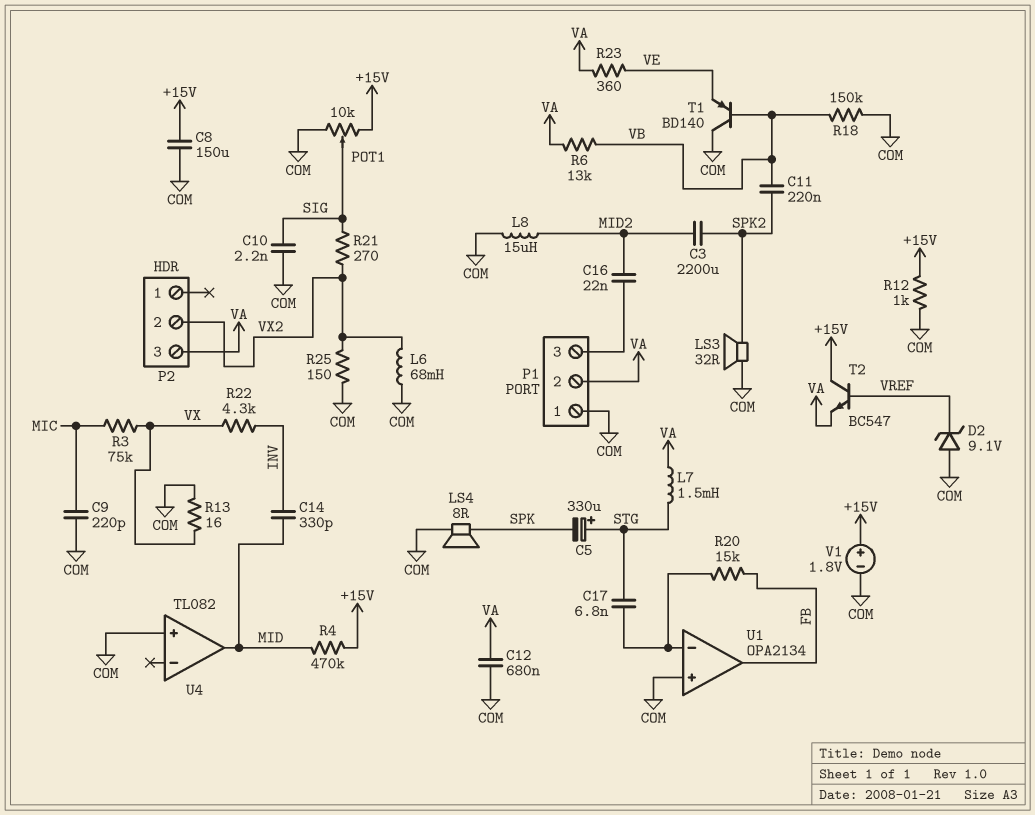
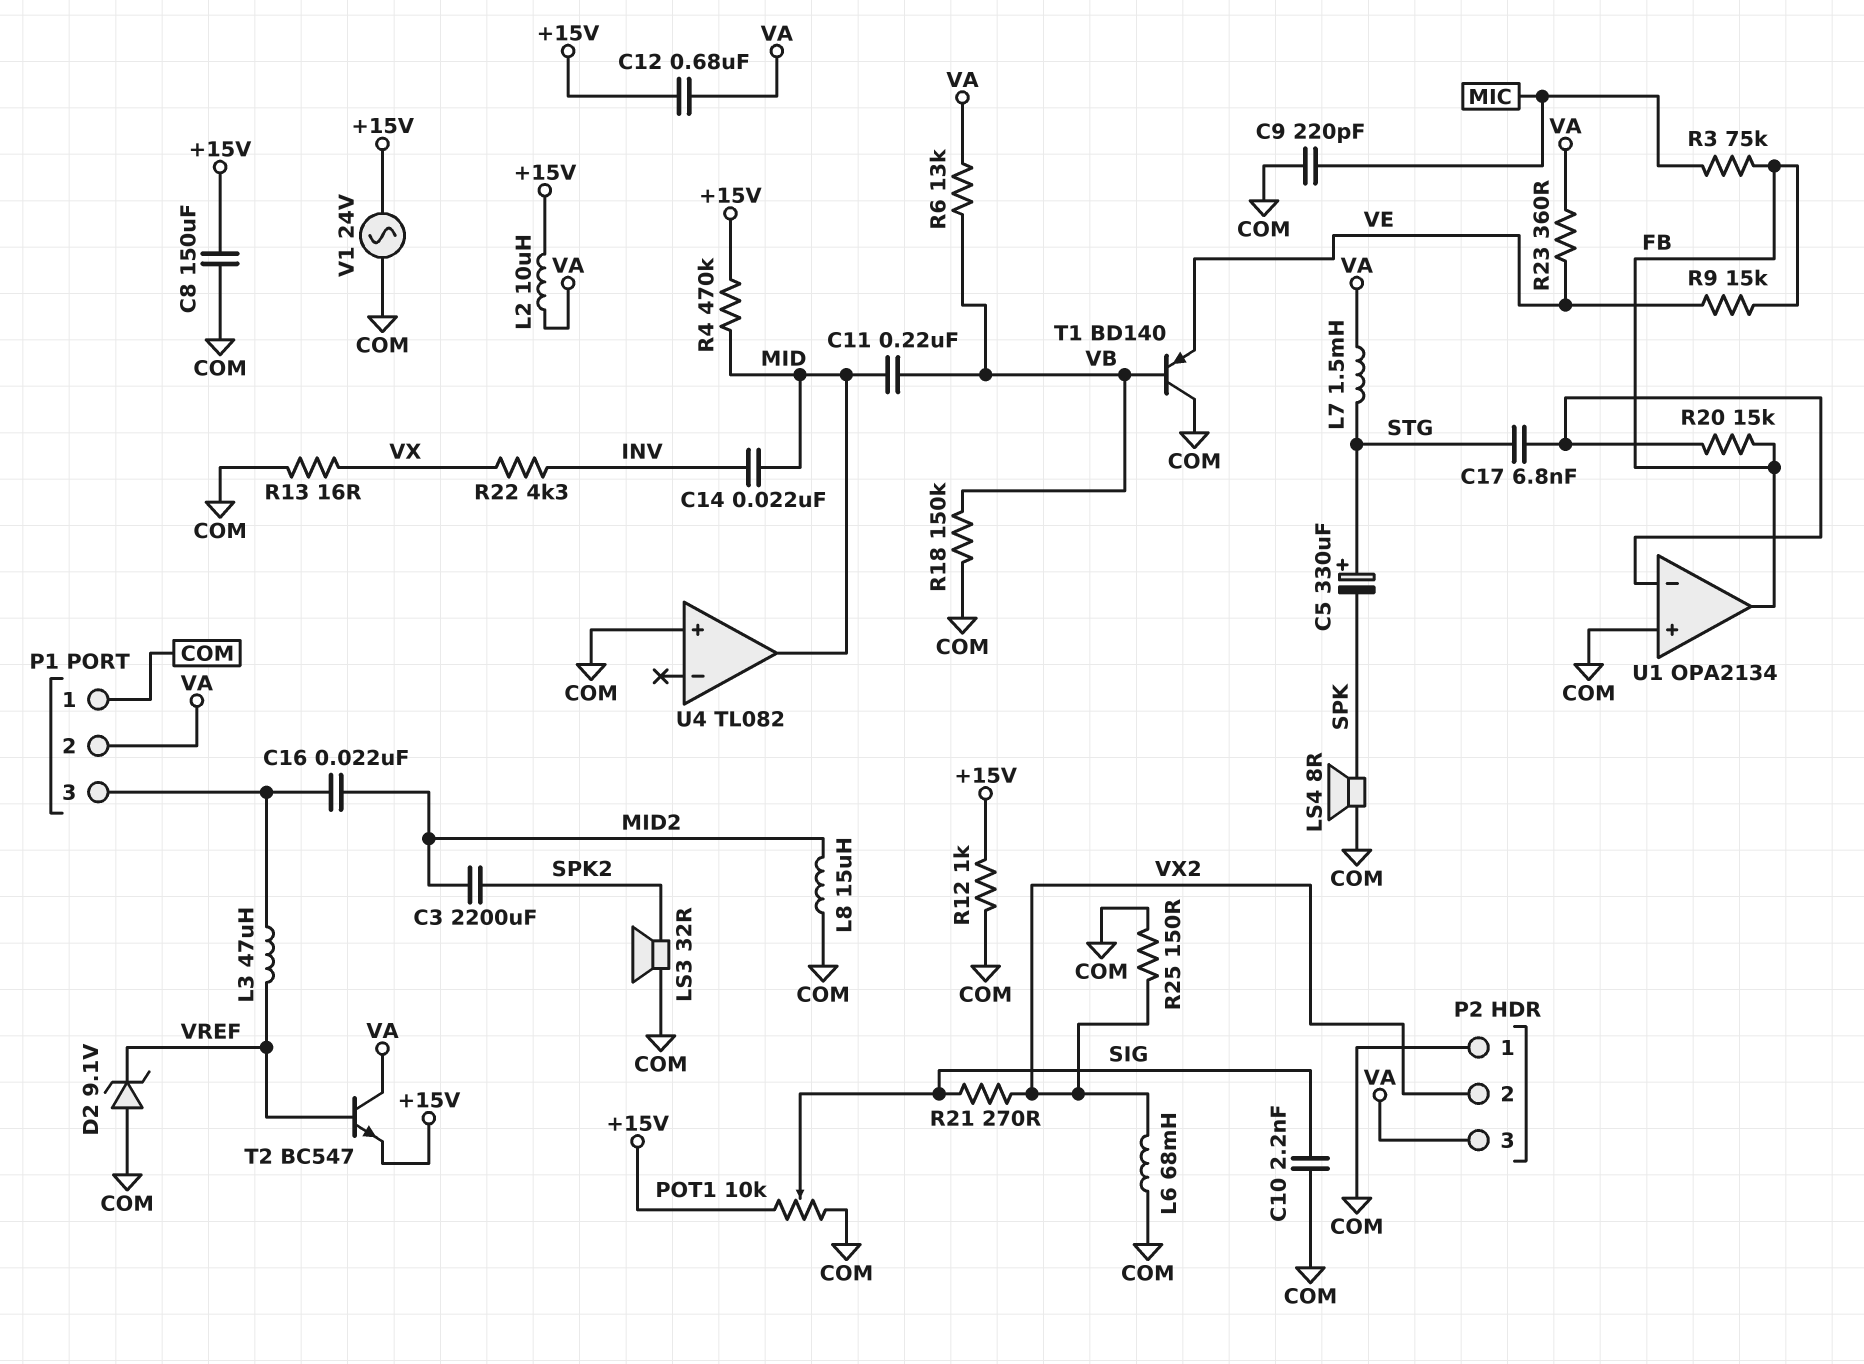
C11: 220nF (SPK2, VB) -> 220nF (MID, VB)
C12: 680nF (COM, VA) -> 680nF (+15V, VA)
C14: 330pF (INV, MID) -> 22nF (INV, MID)
L2: none -> 10uH (+15V, VA)
L3: none -> 47uH (P1/3, VREF)
P2 pin 1: none -> COM
R3: 75k (MIC, VX) -> 75k (FB, MIC)
R9: none -> 15k (FB, VE)
T2: NPN BC547 (B VREF, C +15V, E VA) -> NPN BC547 (B VREF, C VA, E +15V)
V1: 1.8V (plus +15V, minus COM) -> AC 24V (+15V, COM)

